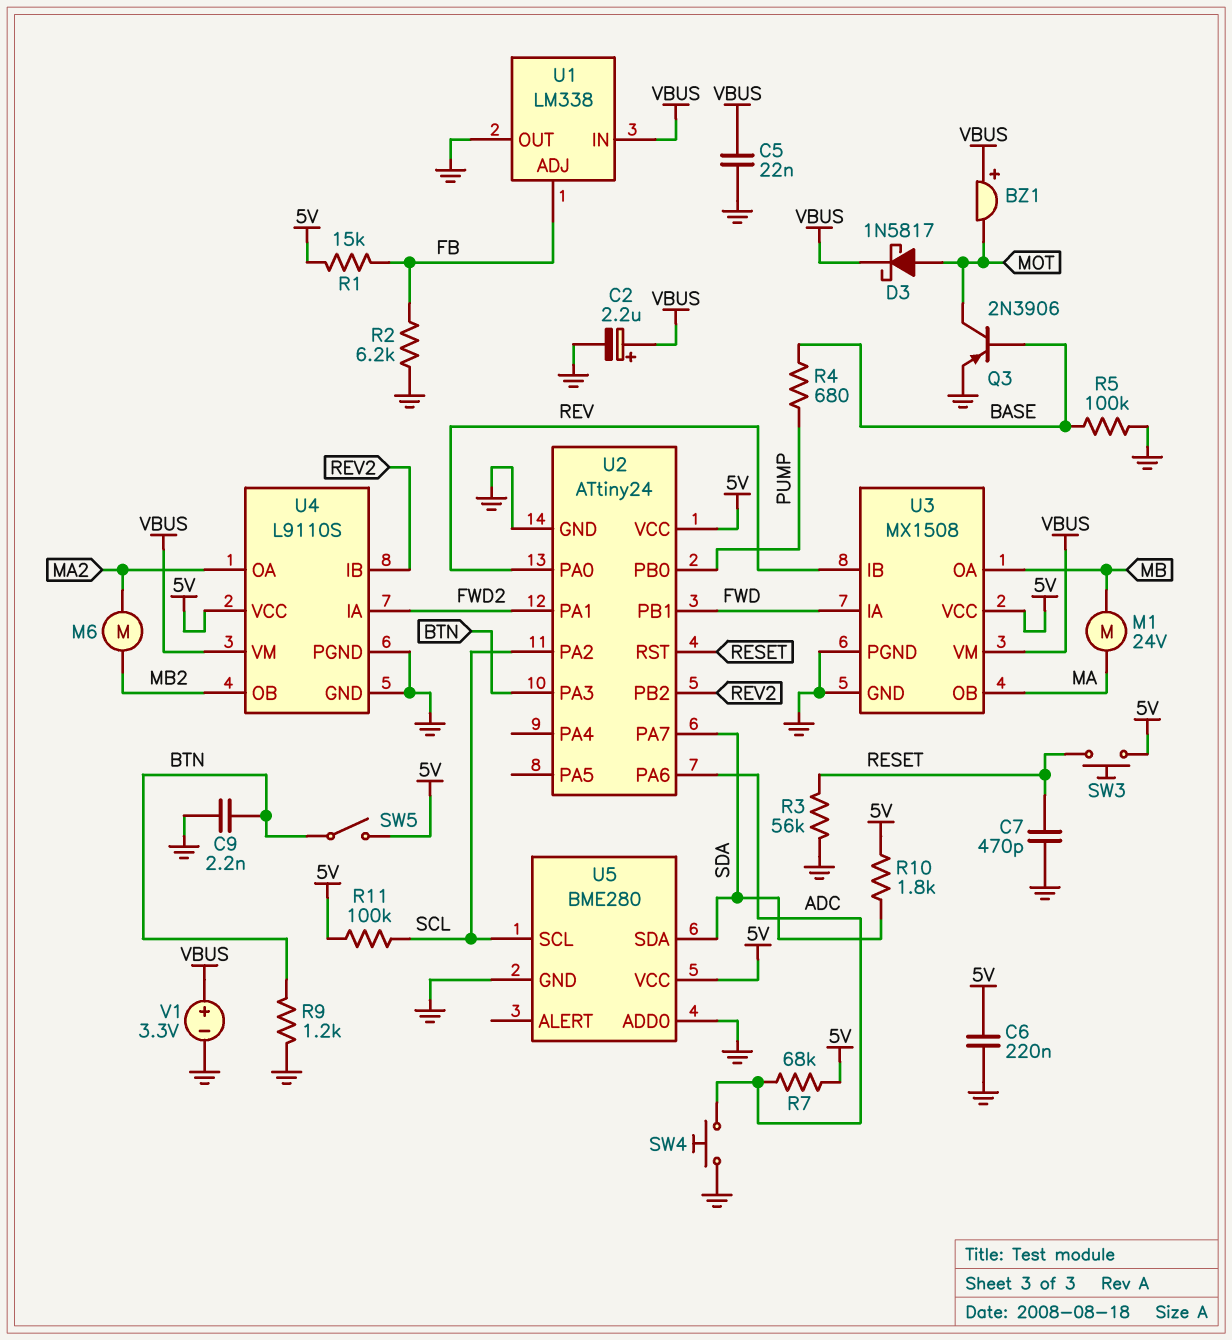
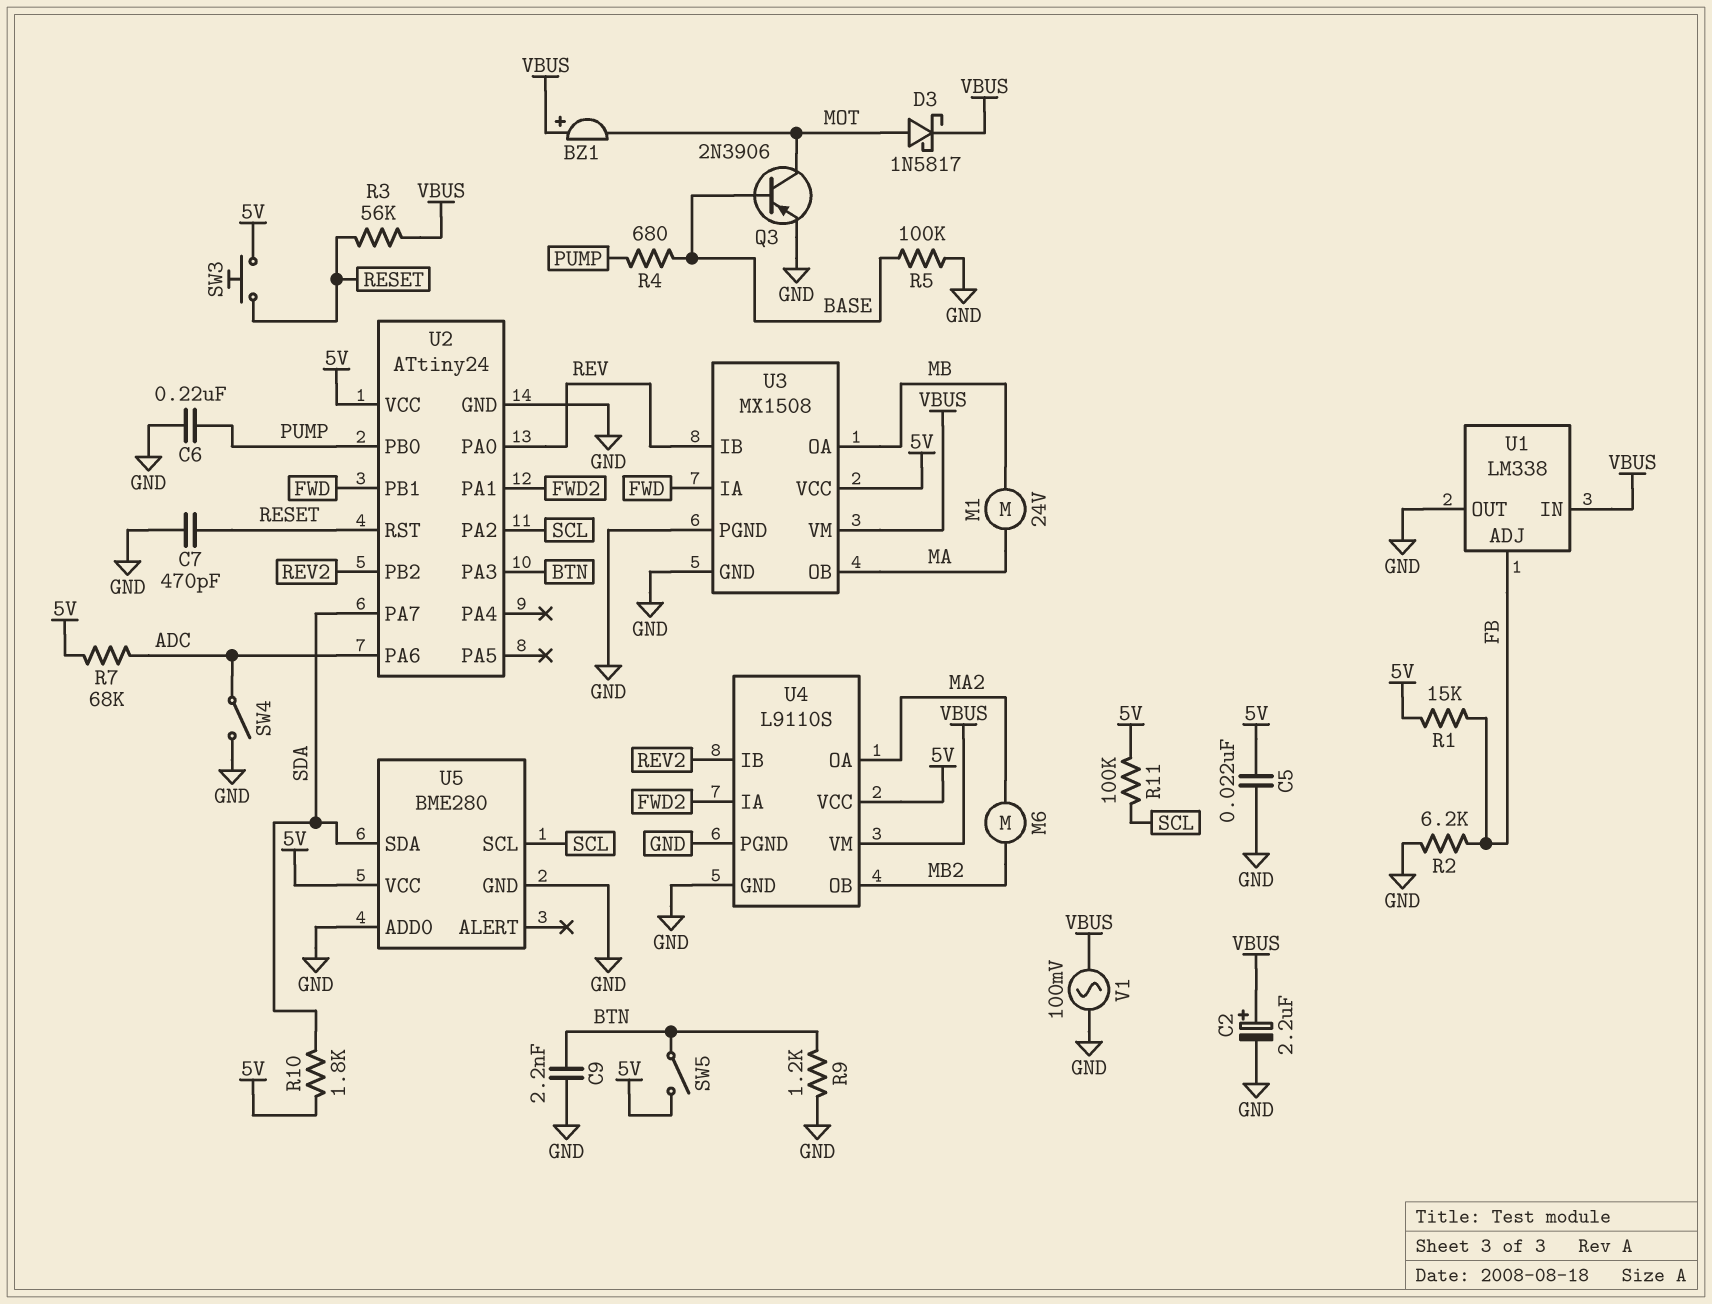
C5: 22nF (GND, VBUS) -> 22nF (5V, GND)
C6: 220nF (5V, GND) -> 220nF (GND, PUMP)
R3: 56k (GND, RESET) -> 56k (RESET, VBUS)
SW4: button (ADC, GND) -> switch (ADC, GND)
V1: 3.3V (plus VBUS, minus GND) -> AC 100mV (GND, VBUS)

